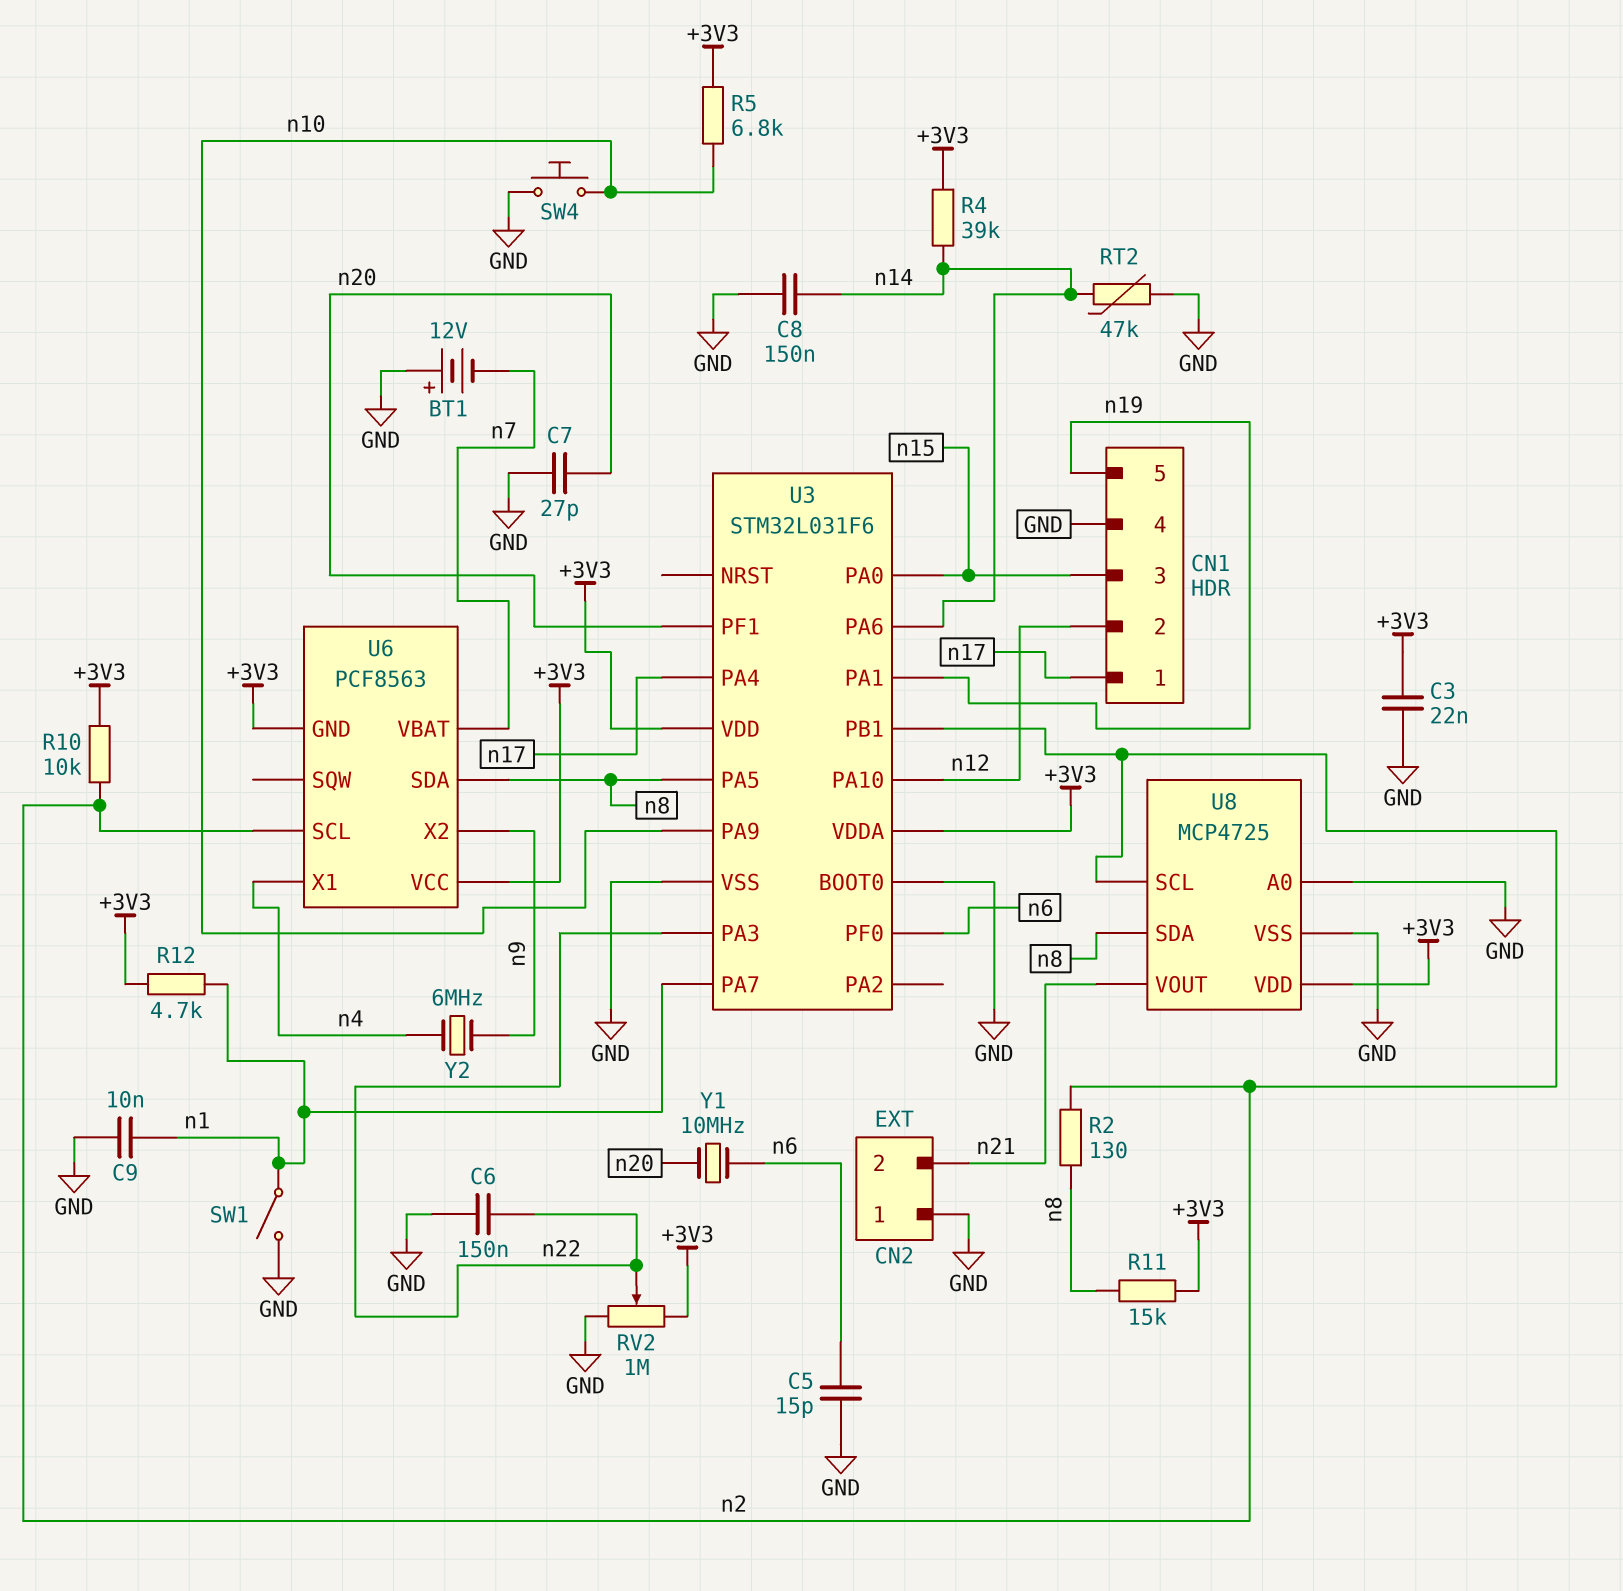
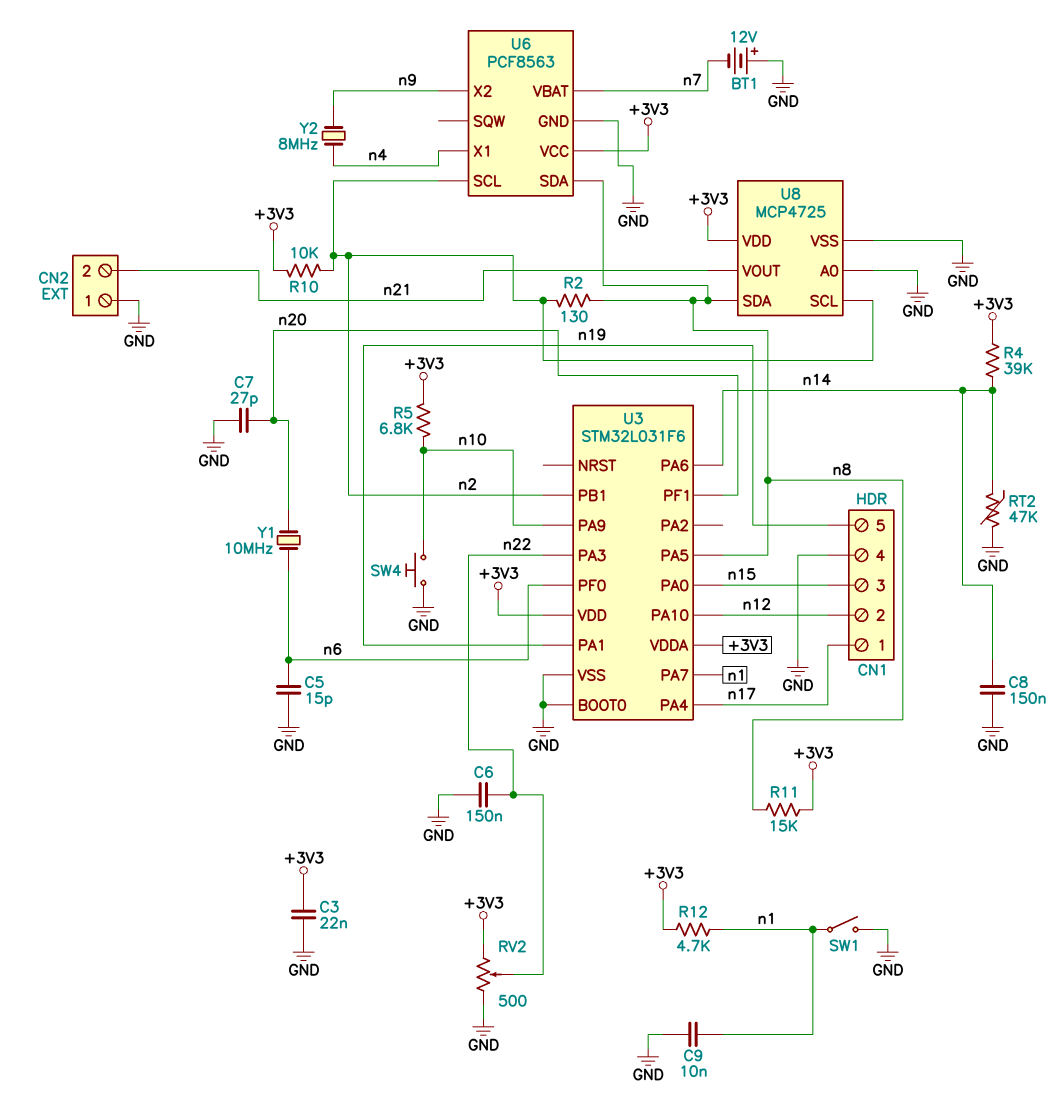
RV2: 1M (+3V3, GND, wiper n22) -> 500 (+3V3, GND, wiper n22)
U6 pin GND: +3V3 -> GND
Y2: 6MHz (n4, n9) -> 8MHz (n4, n9)

